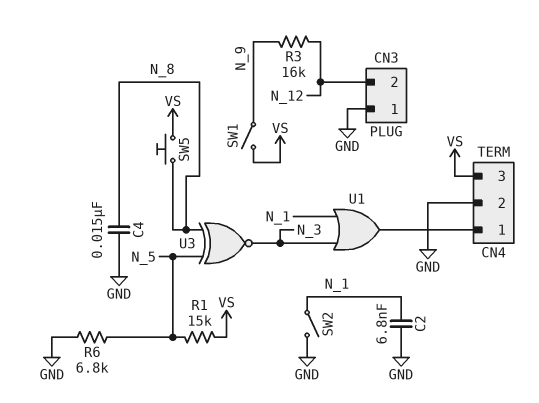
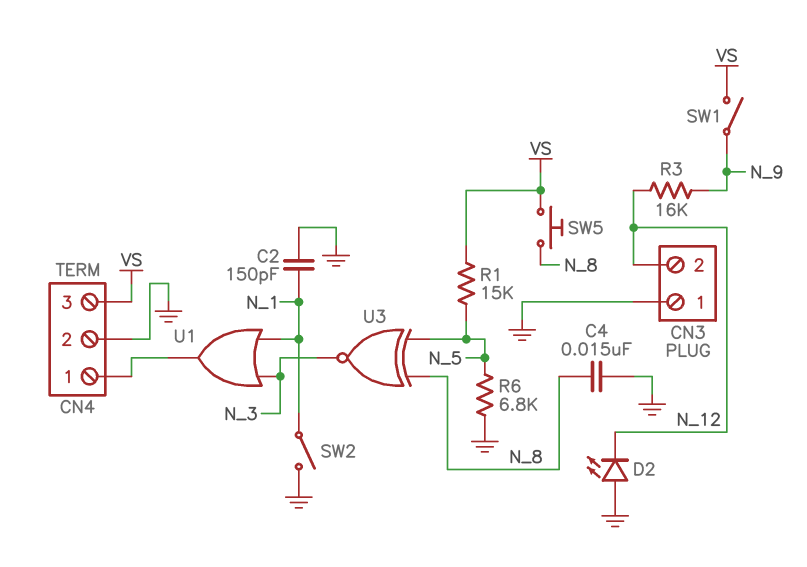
C2: 6.8nF (GND, N_1) -> 150pF (GND, N_1)
D2: none -> LED (A GND, K N_12)

